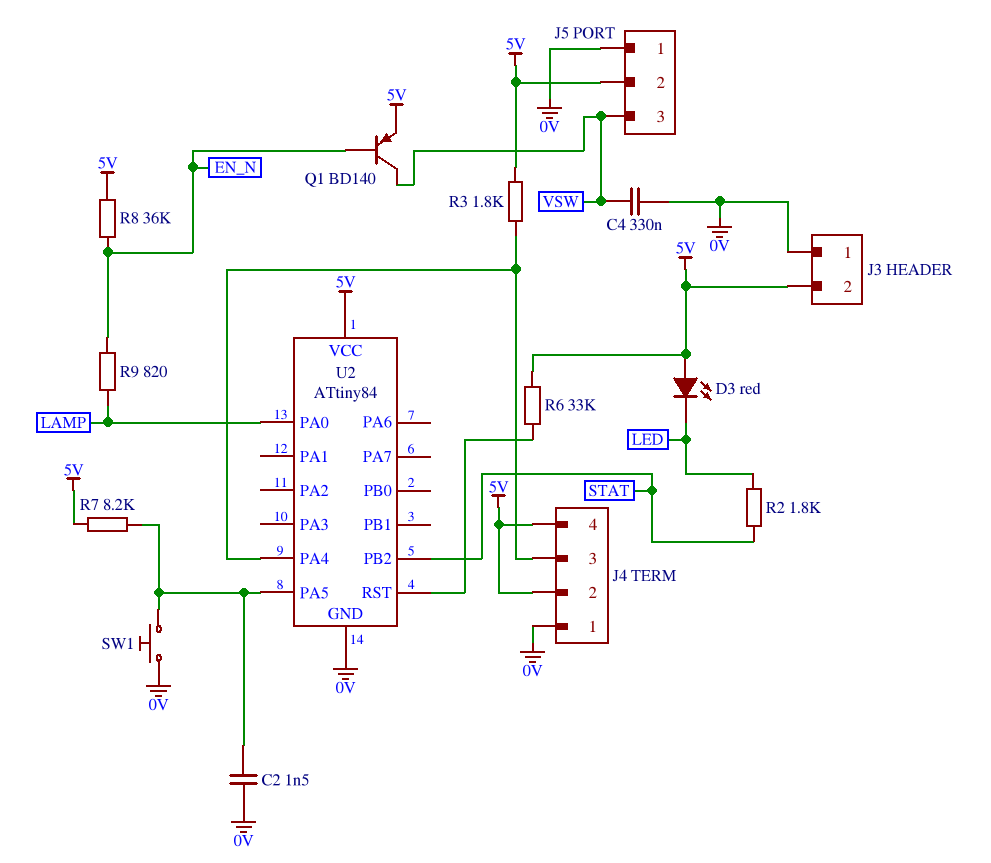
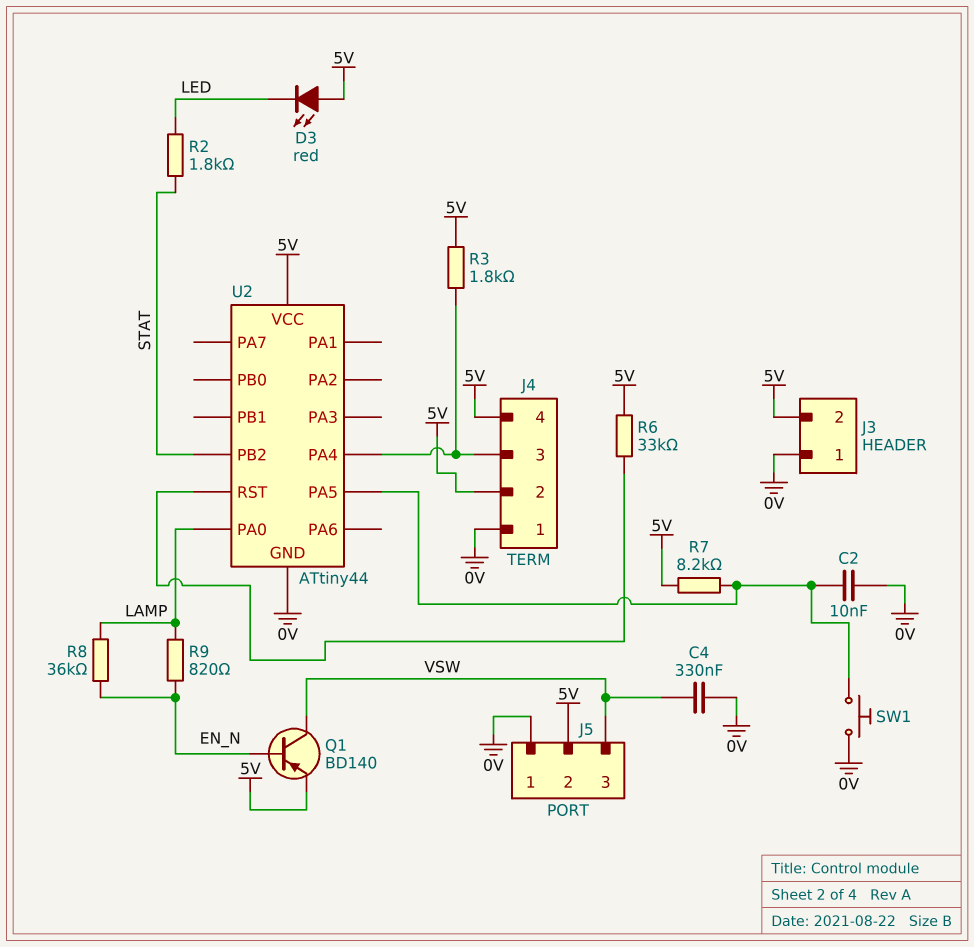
C2: 1.5nF (0V, U2/PA5) -> 10nF (0V, U2/PA5)
R8: 36k (5V, EN_N) -> 36k (EN_N, LAMP)
U2: ATtiny84 -> ATtiny44

